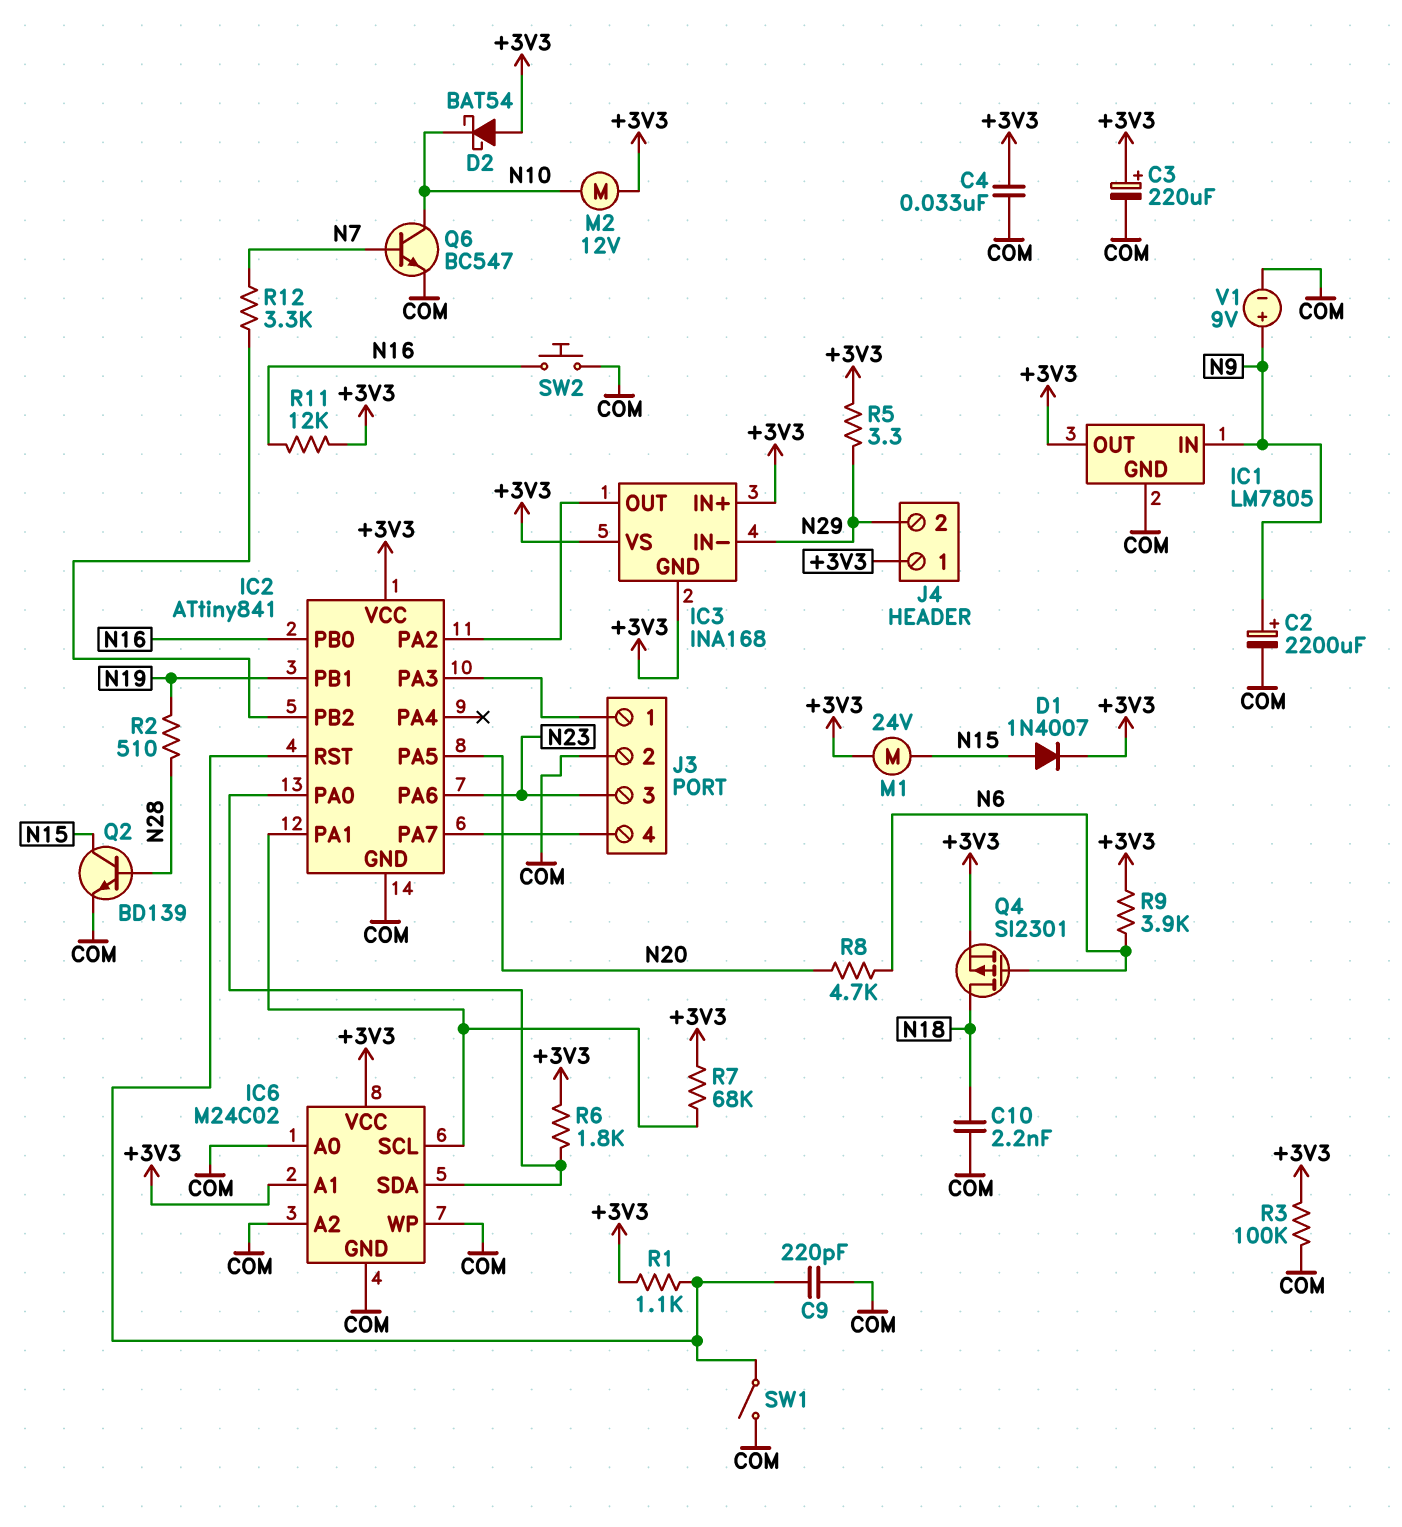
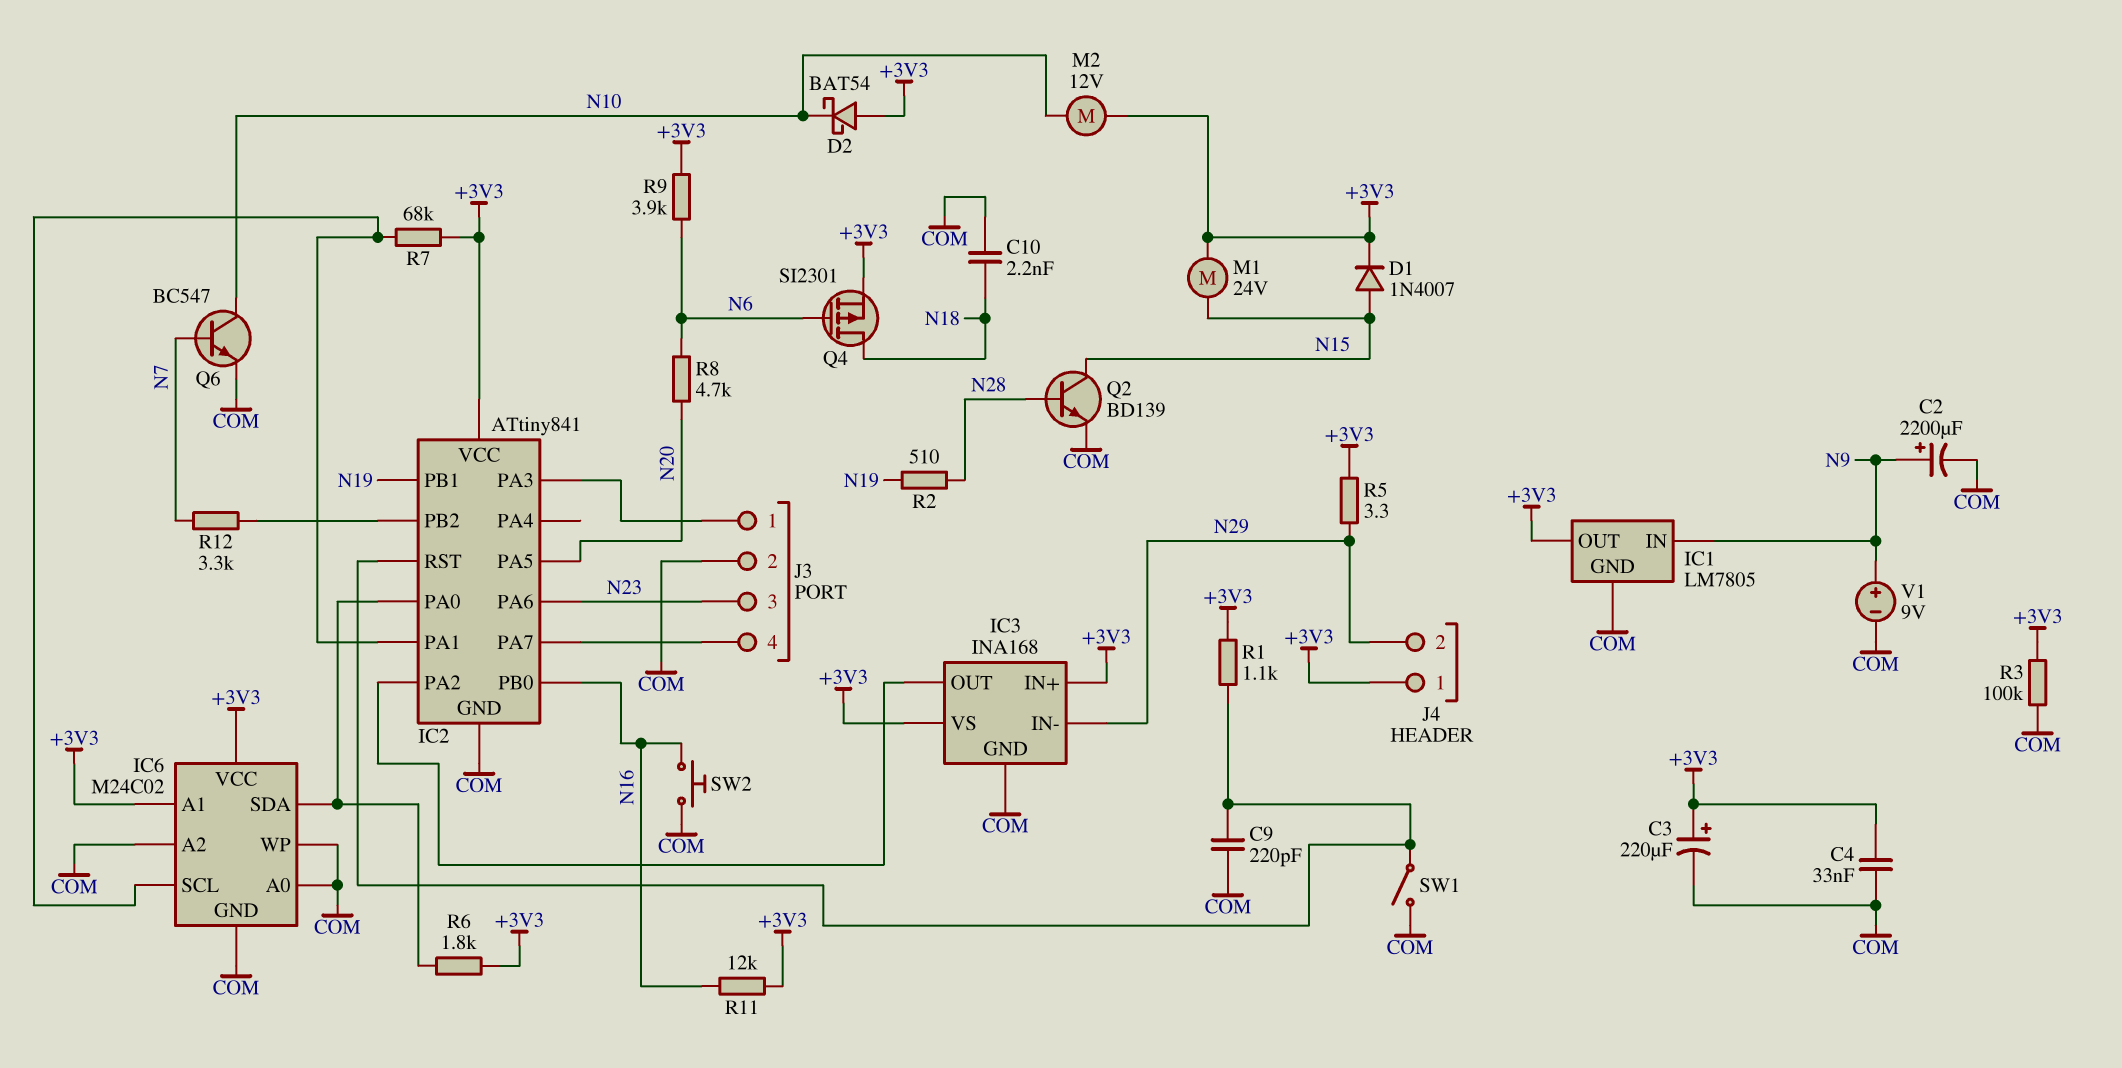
IC3 pin GND: +3V3 -> COM

